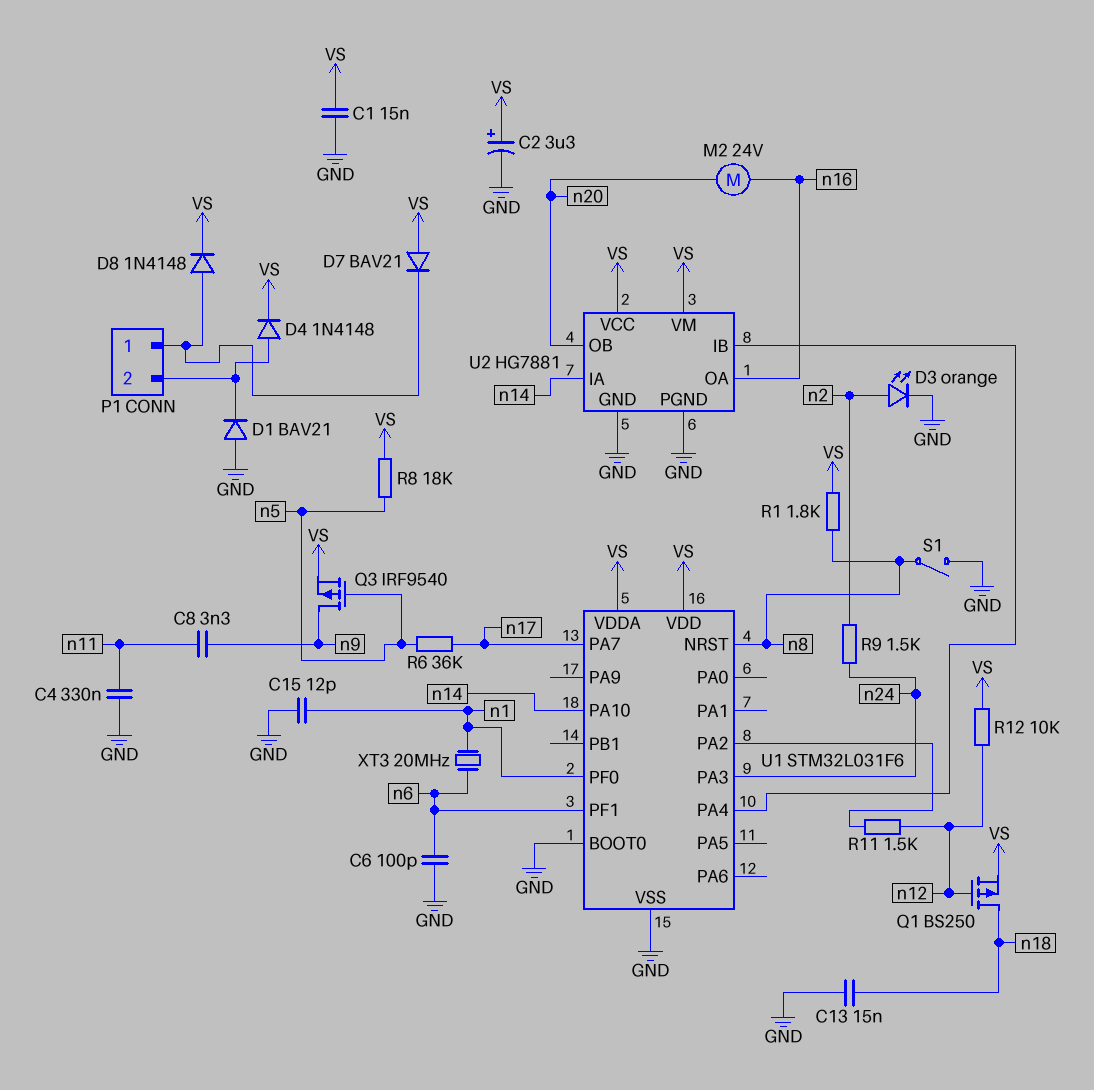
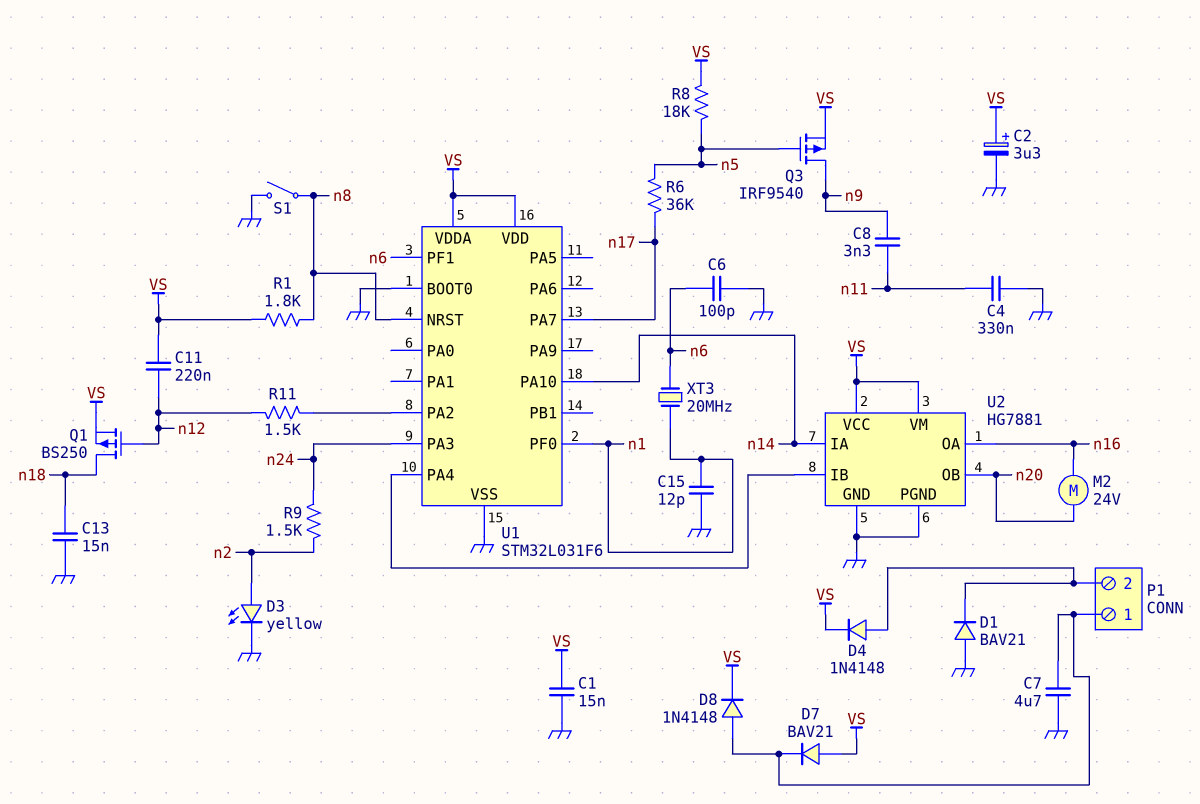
C7: none -> 4.7uF (GND, P1/1)
C11: none -> 220nF (VS, n12)
D3: LED orange (A n2, K GND) -> LED yellow (A n2, K GND)
R12: 10k (VS, n12) -> none

